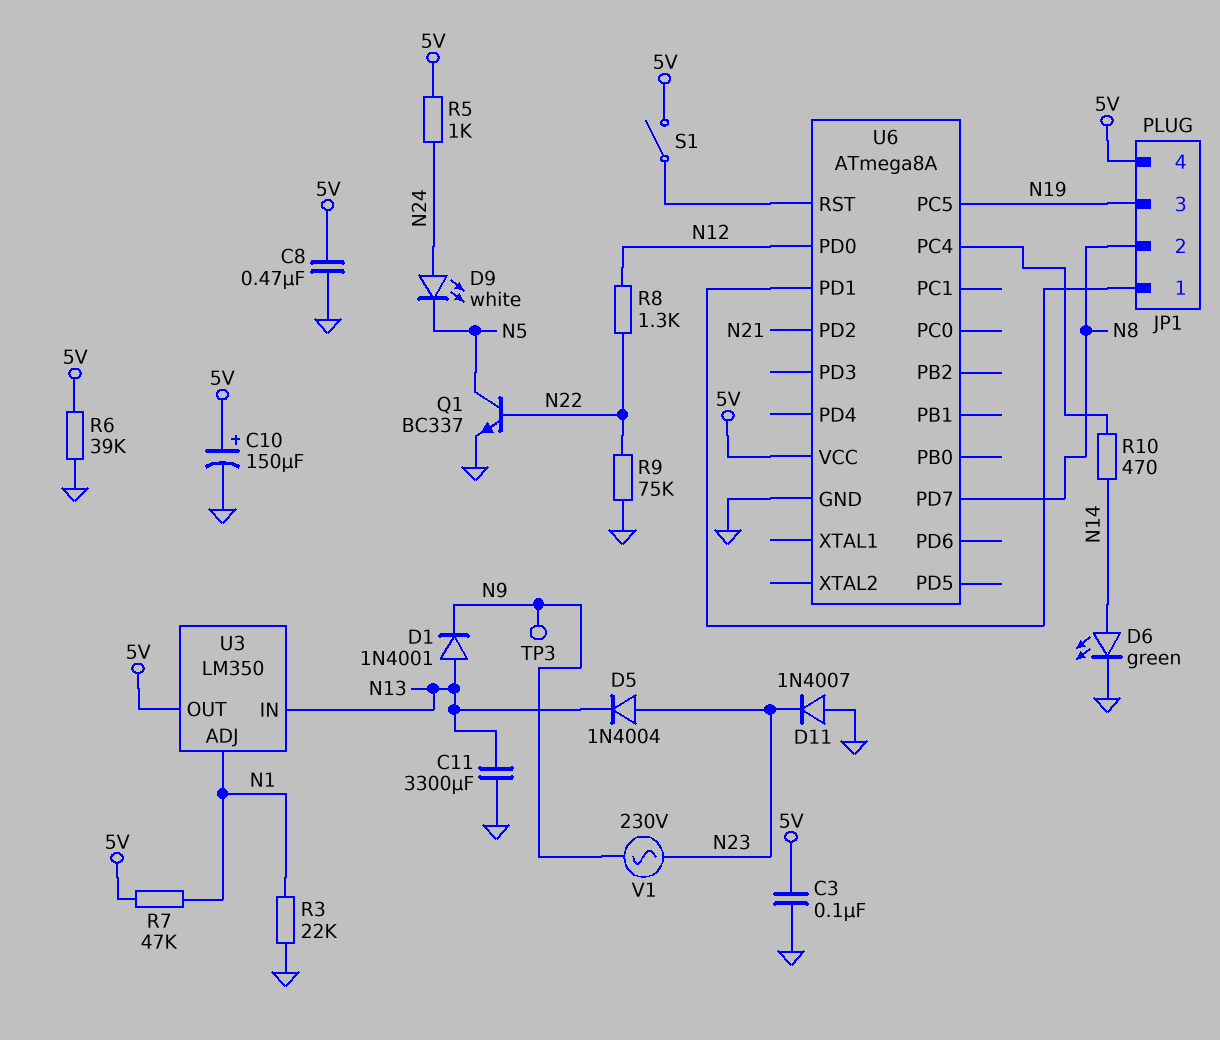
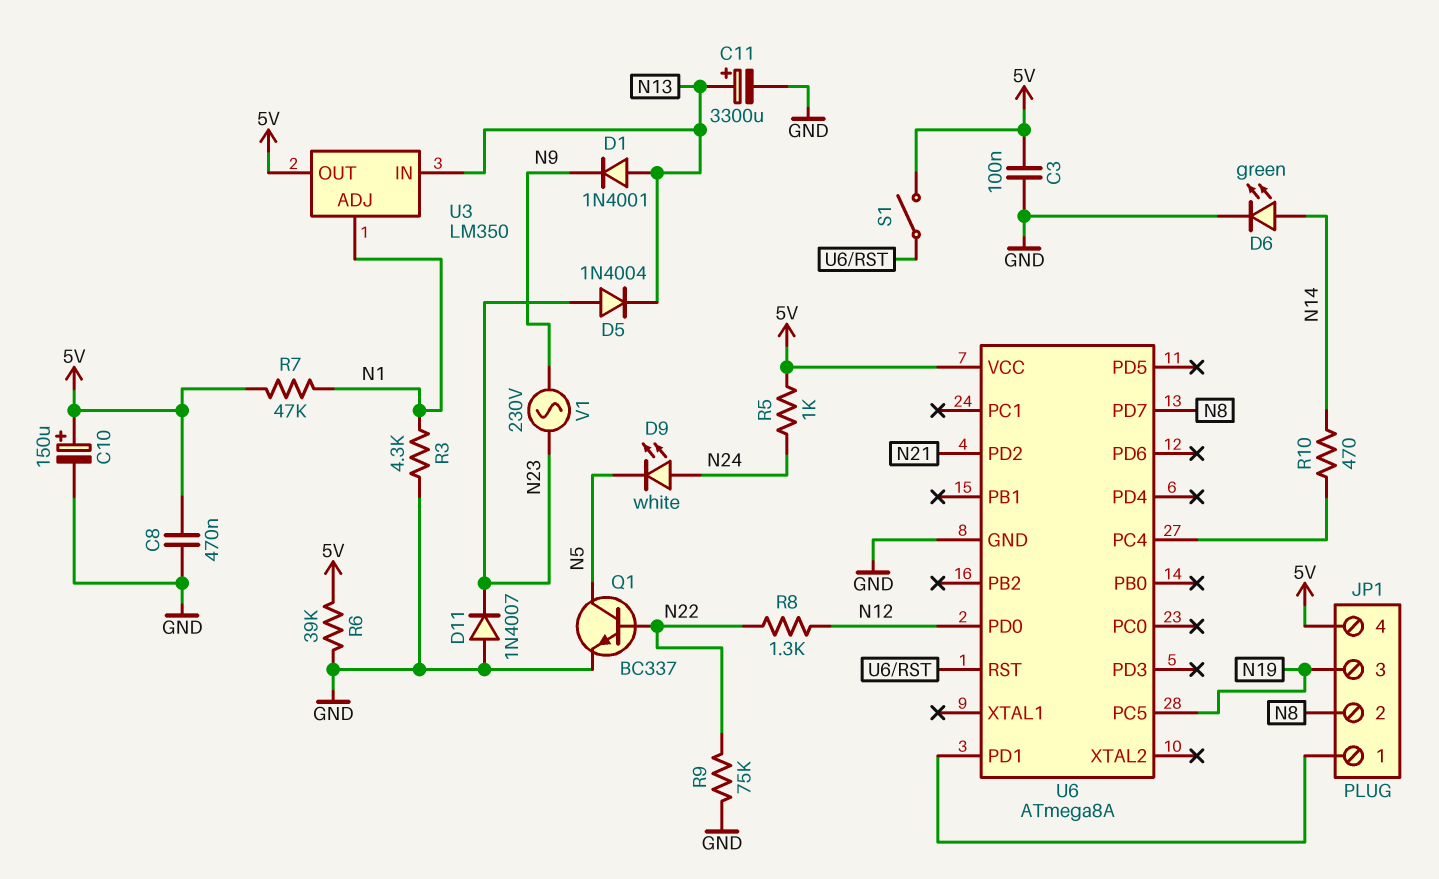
C11: 3300uF (GND, N13) -> 3300uF (plus N13, minus GND)
R3: 22k (GND, N1) -> 4.3k (GND, N1)
TP3: test point (N9) -> none

